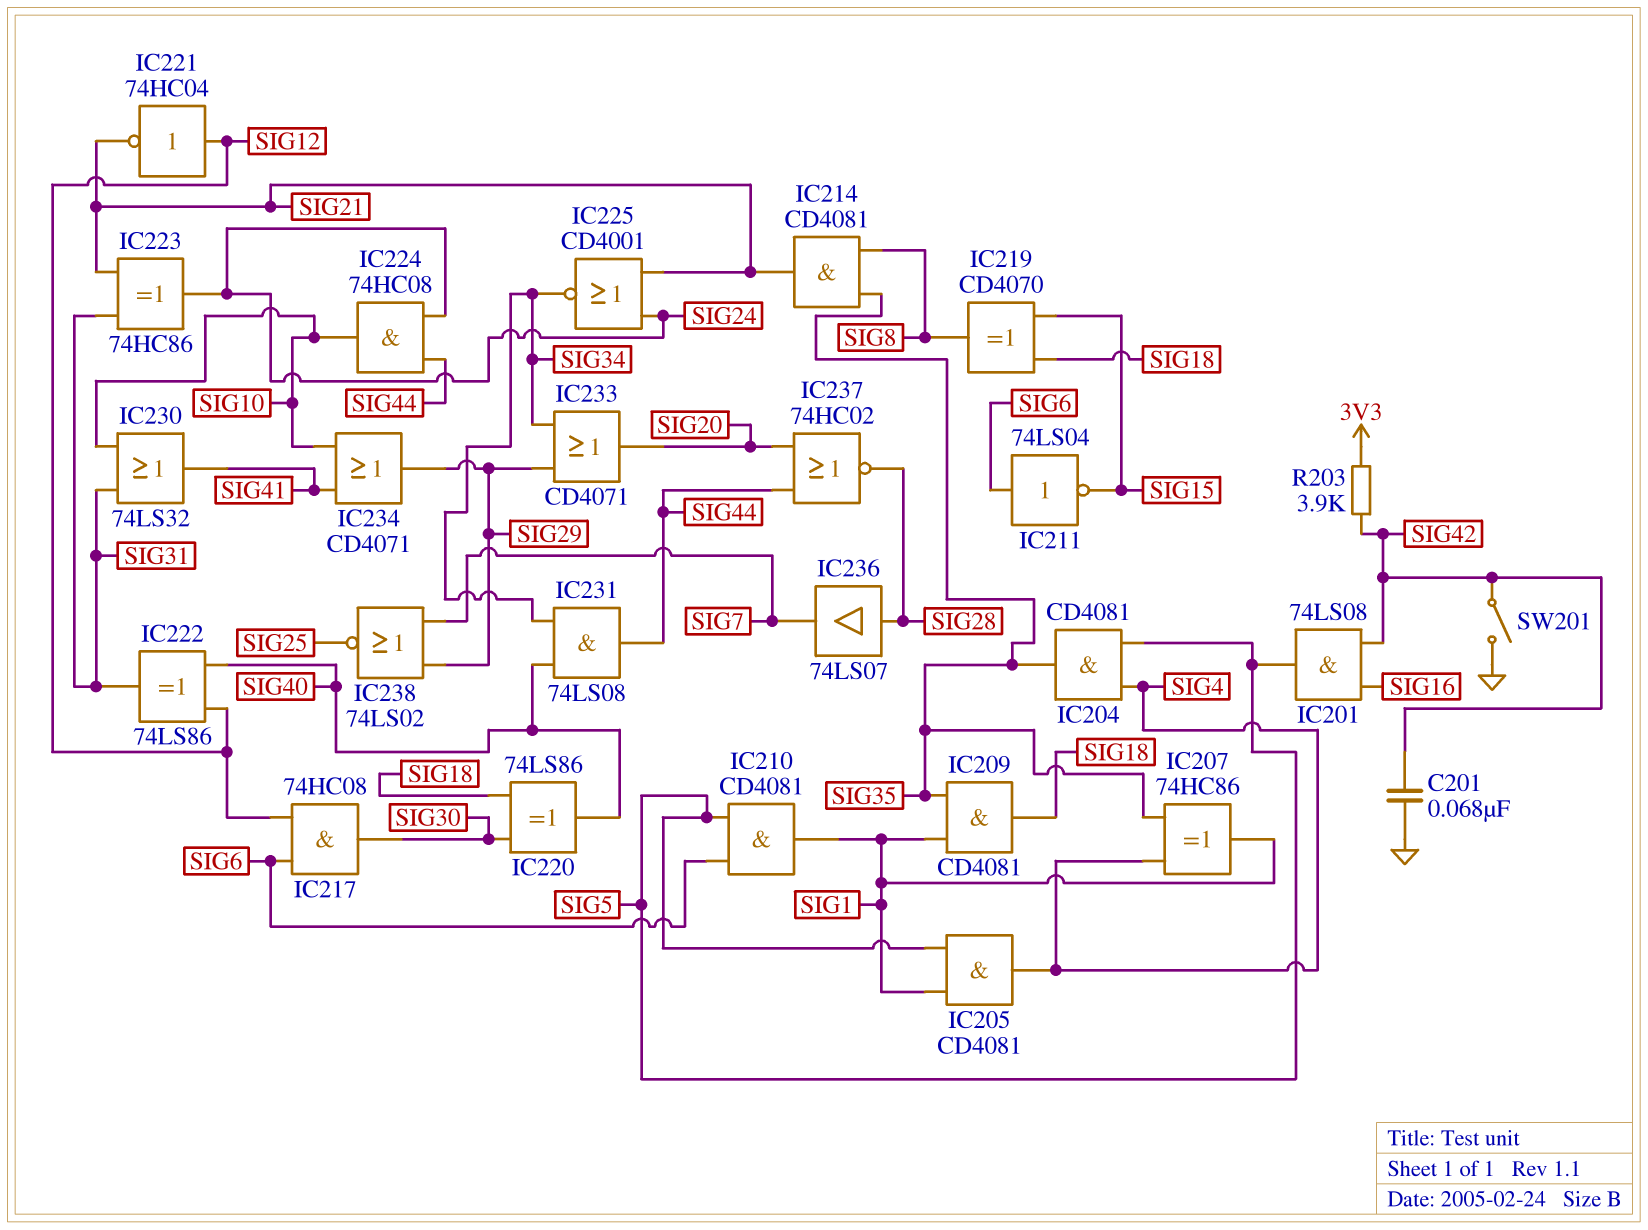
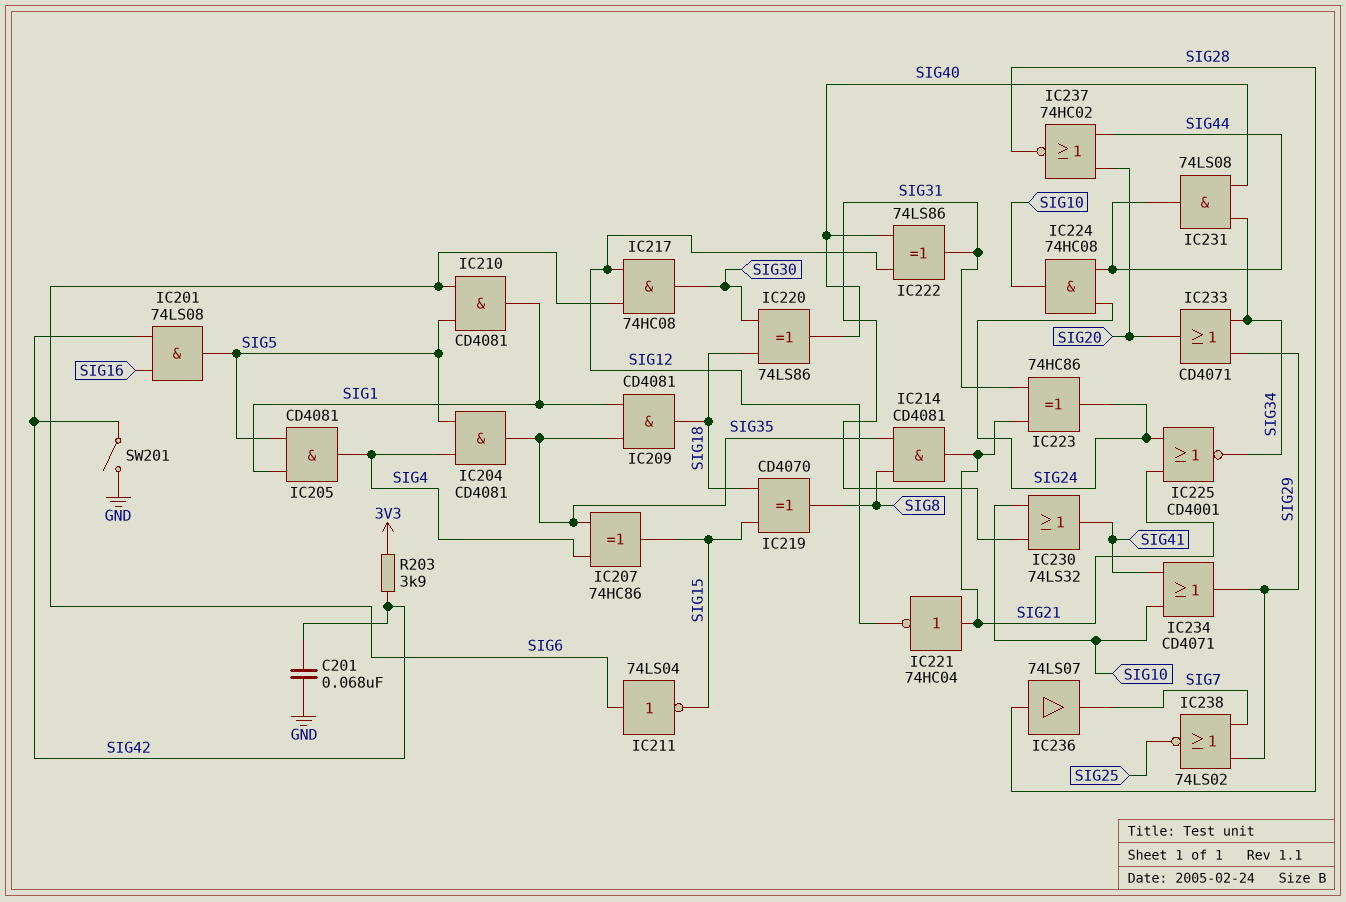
IC207: XOR 74HC86 (in SIG4, in SIG35, out SIG1) -> XOR 74HC86 (in SIG4, in SIG35, out SIG15)
IC221: NOT 74HC04 (in SIG12, out SIG21) -> NOT 74HC04 (in SIG21, out SIG12)

